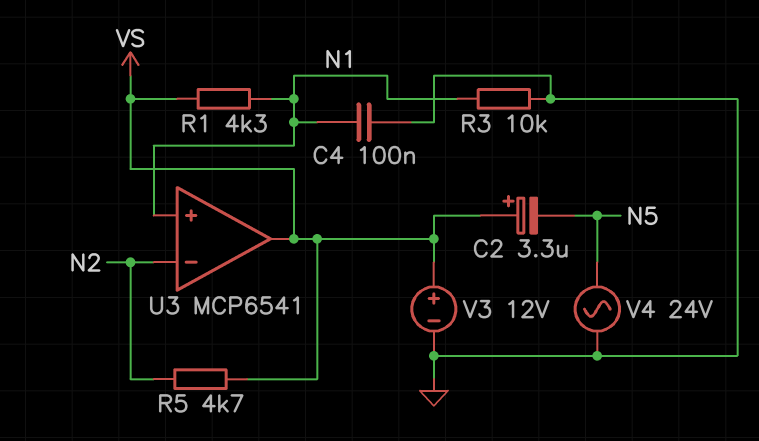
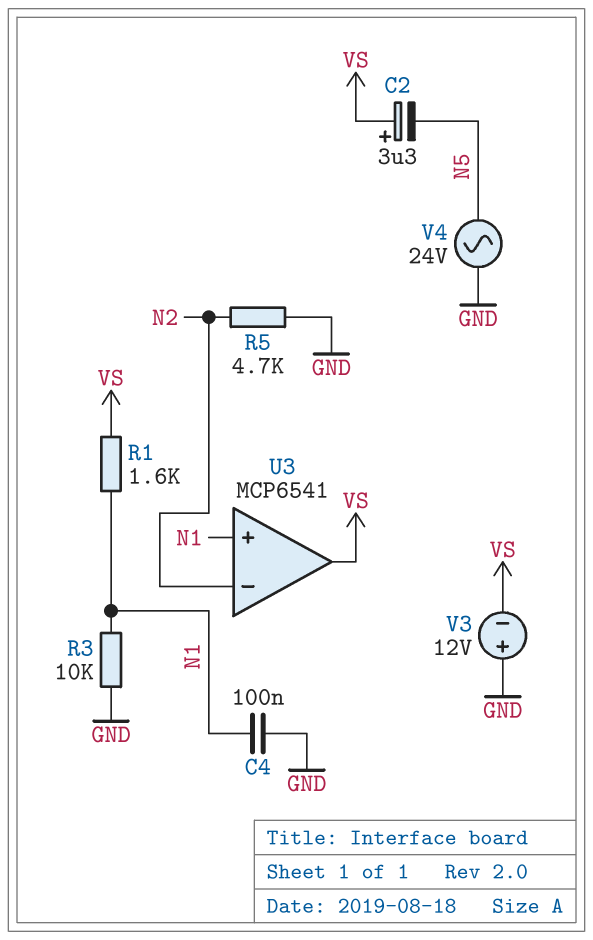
R1: 4.3k (N1, VS) -> 1.6k (N1, VS)
R5: 4.7k (N2, VS) -> 4.7k (GND, N2)
V3: 12V (plus VS, minus GND) -> 12V (plus GND, minus VS)

